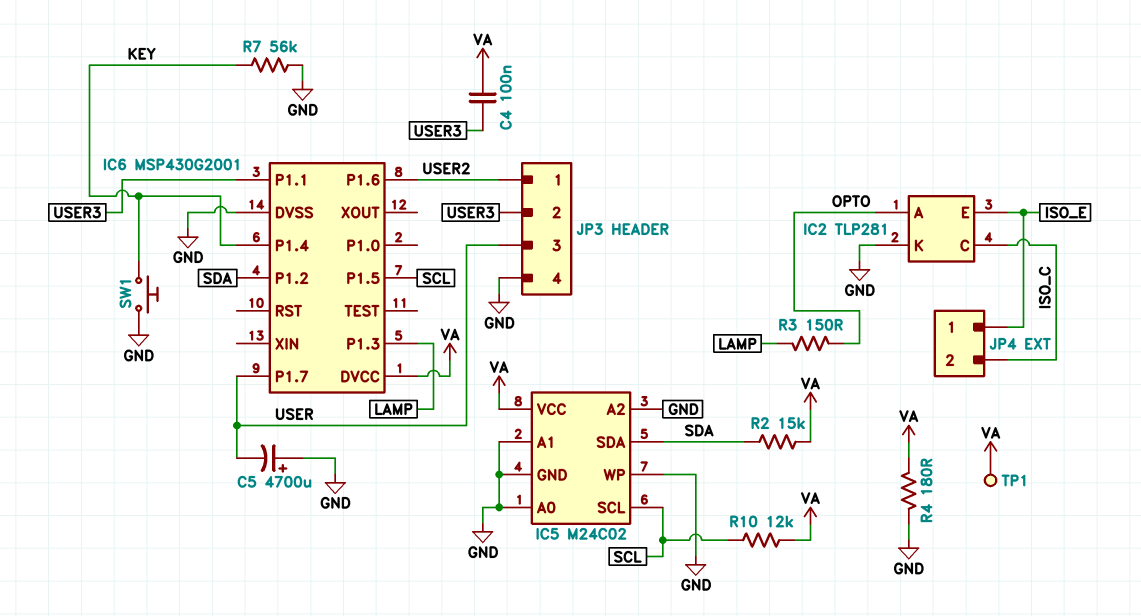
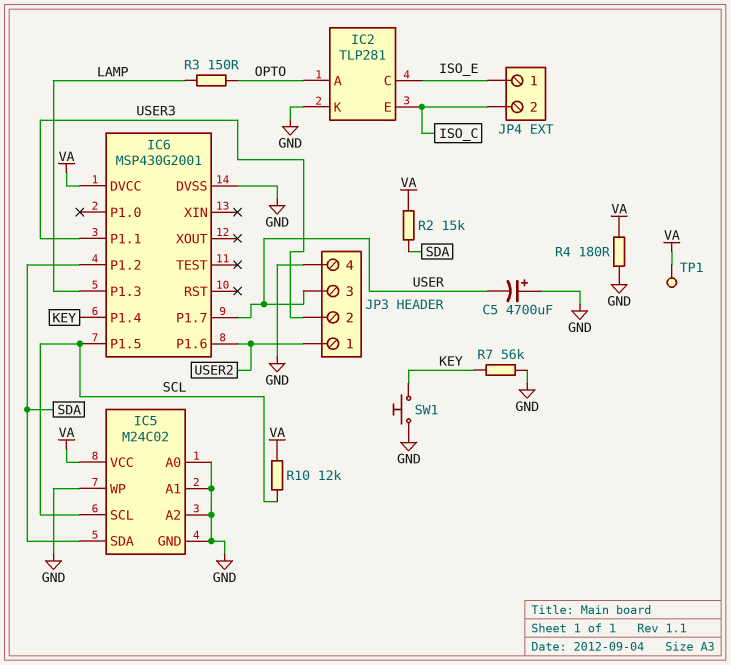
C4: 100nF (USER3, VA) -> none
IC2 pin C: ISO_C -> ISO_E
IC2 pin E: ISO_E -> ISO_C

